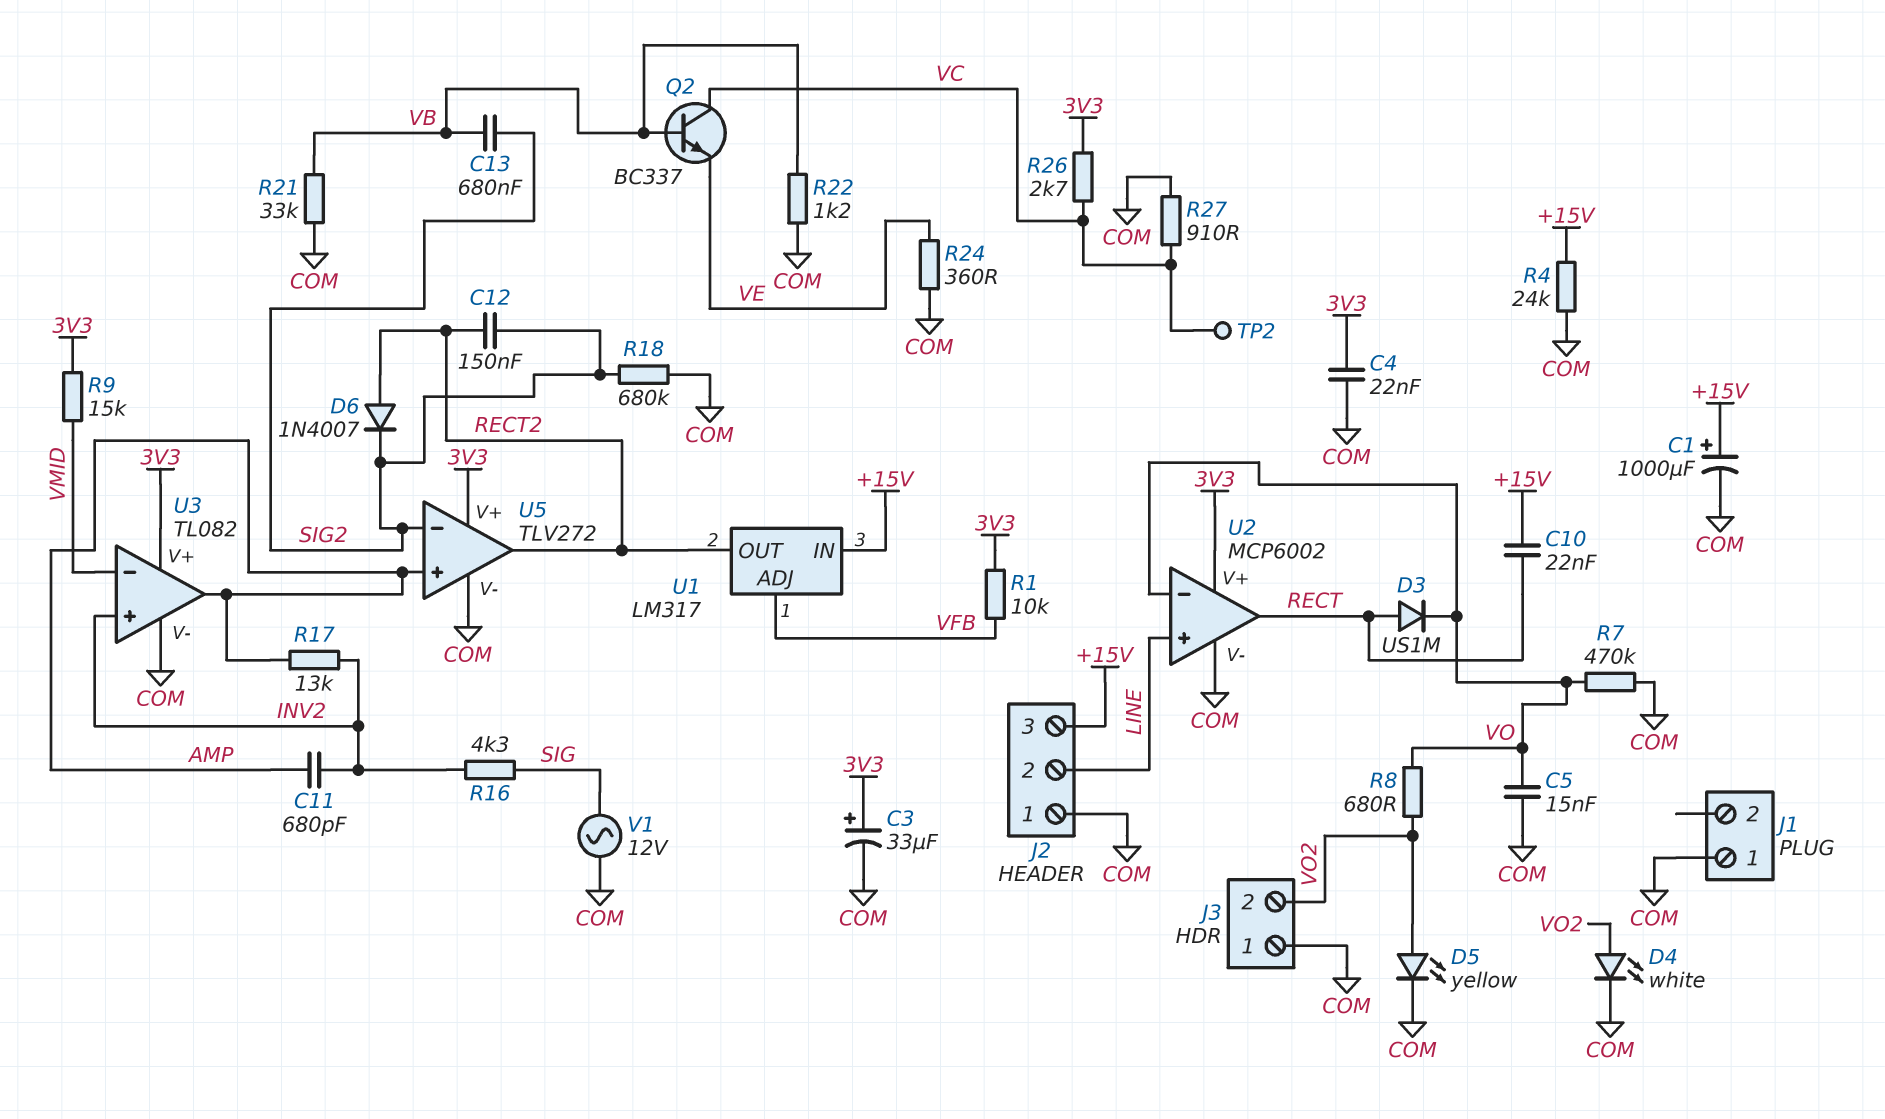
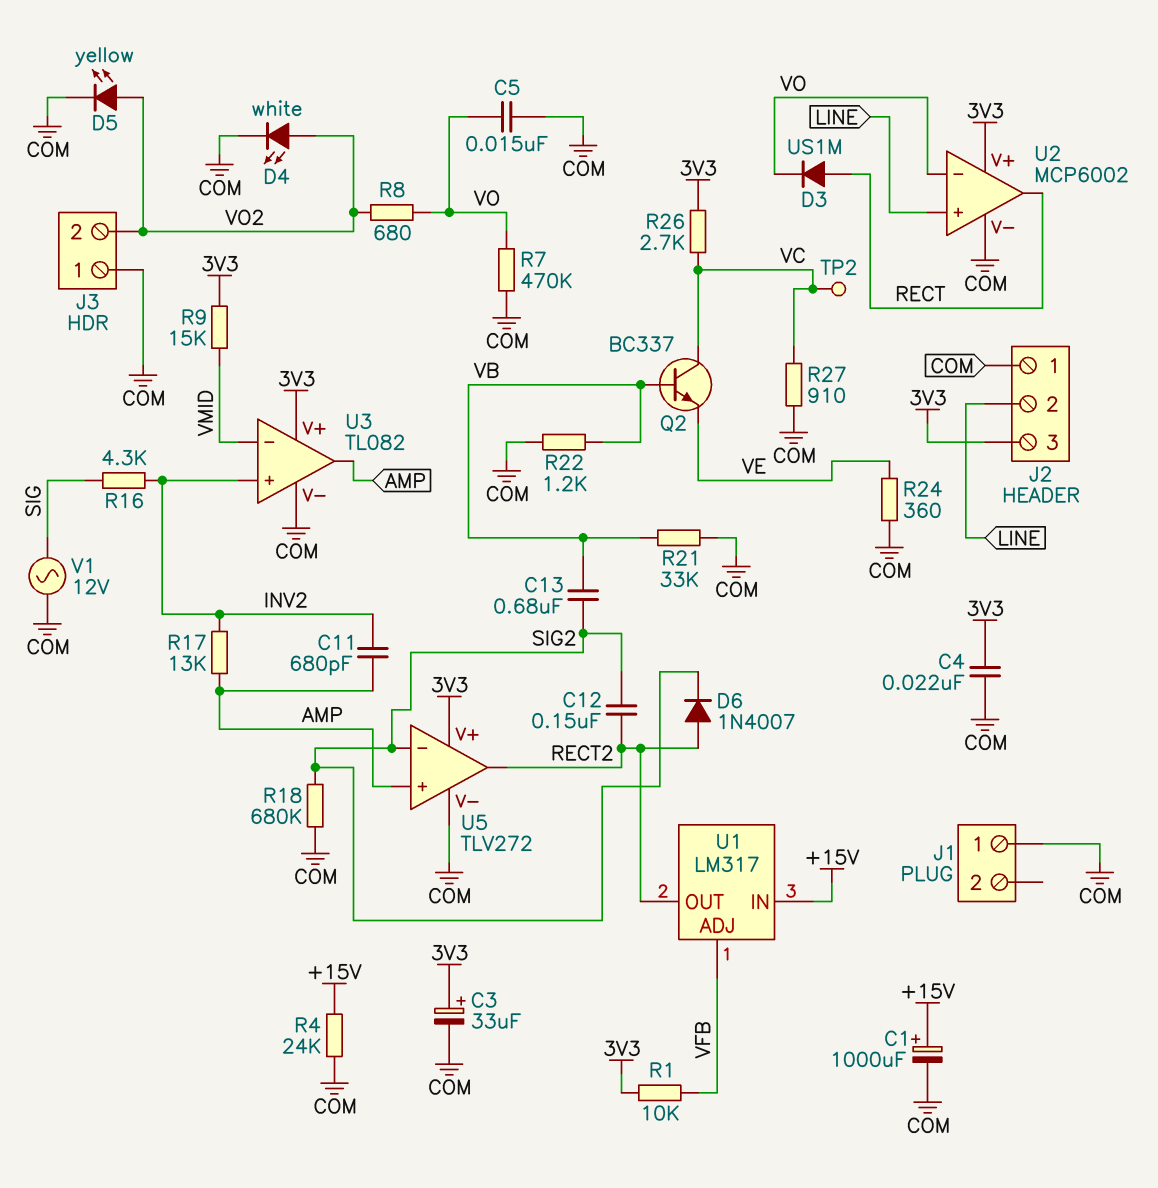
C10: 22nF (+15V, RECT) -> none
J2 pin 3: +15V -> 3V3

